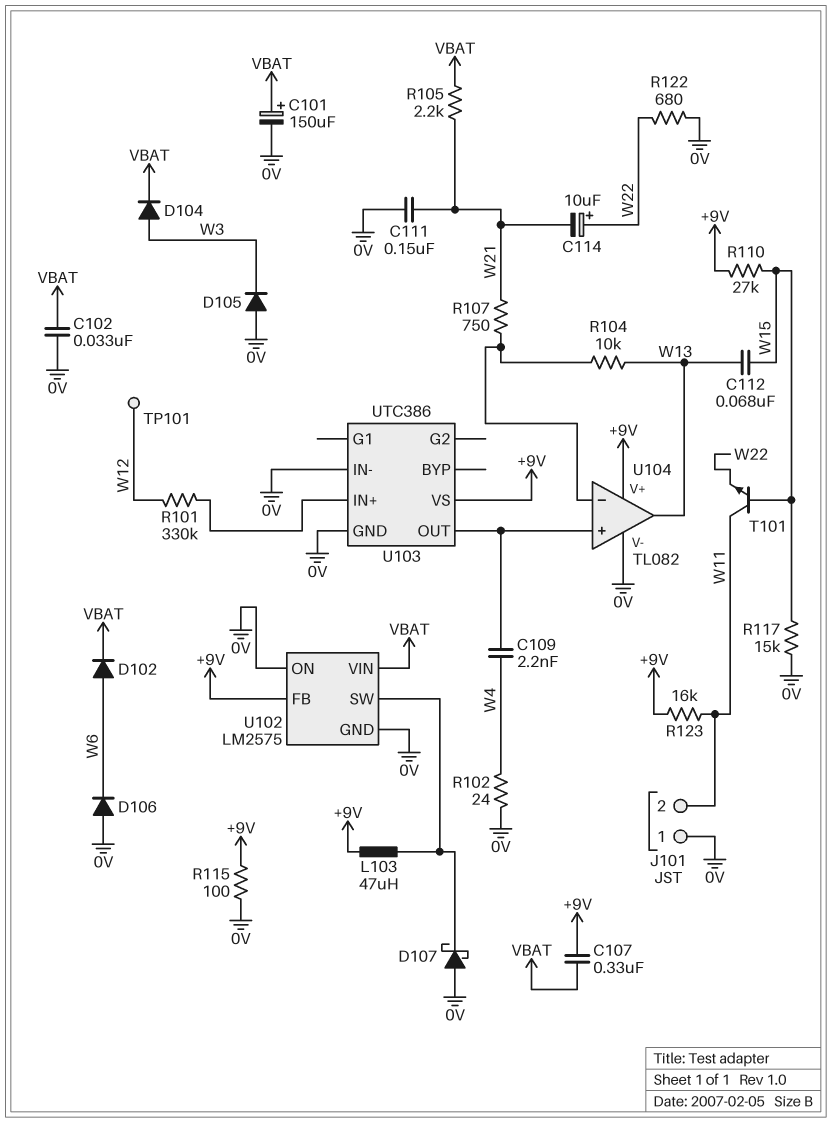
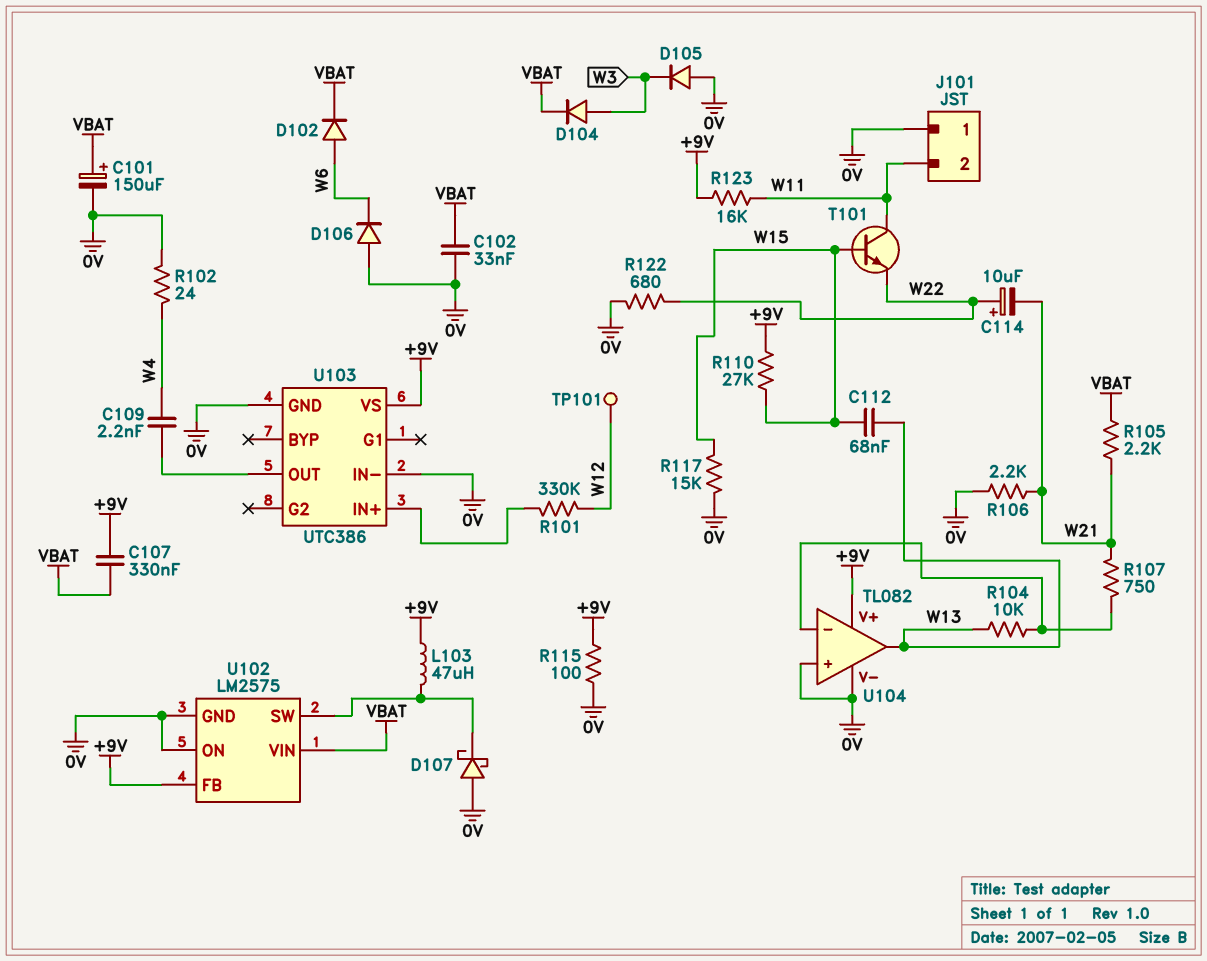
C111: 150nF (0V, W21) -> none
R106: none -> 2.2k (0V, W21)
U104 pin in+: U103/OUT -> 0V

